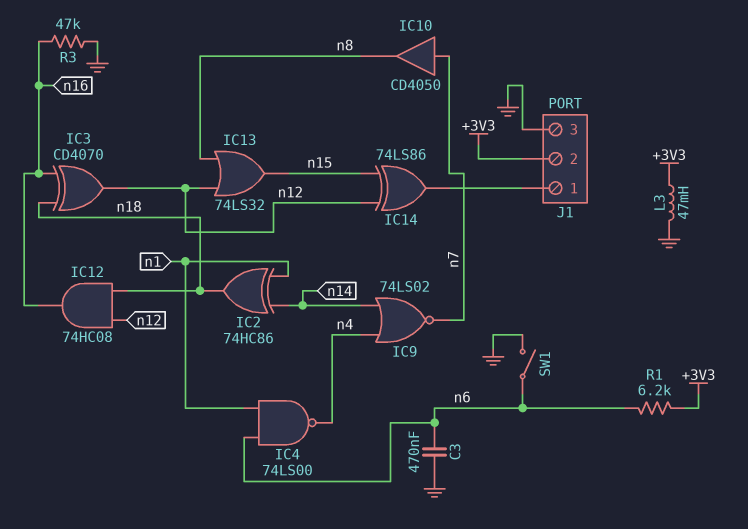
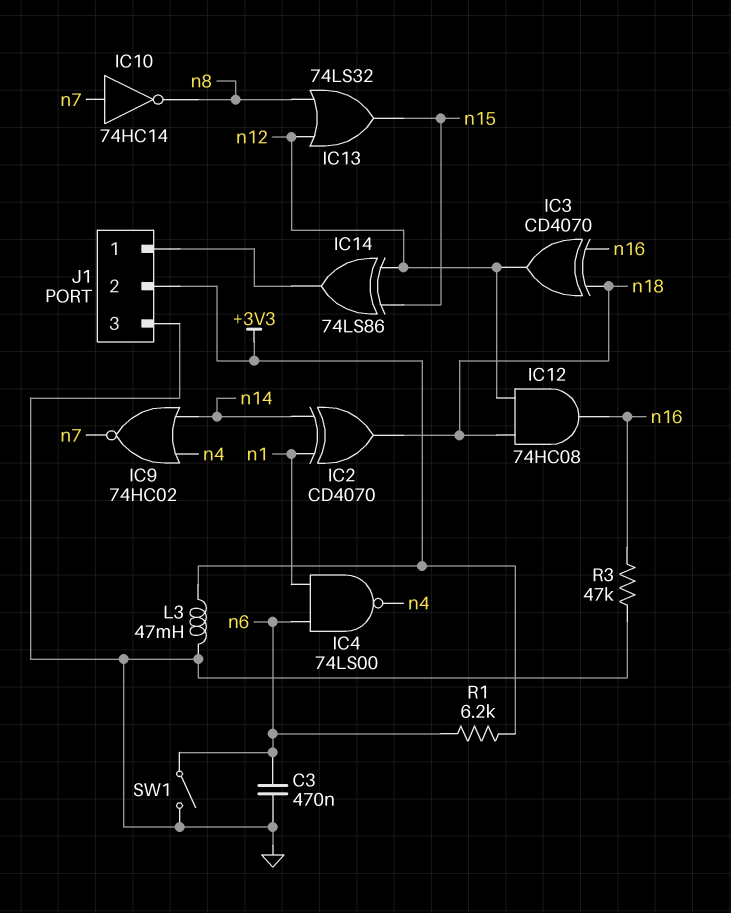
IC2: XOR 74HC86 (in n1, in n14, out n18) -> XOR CD4070 (in n1, in n14, out n18)
IC9: NOR 74LS02 (in n4, in n14, out n7) -> NOR 74HC02 (in n4, in n14, out n7)
IC10: buffer CD4050 (in n7, out n8) -> NOT 74HC14 (in n7, out n8)

